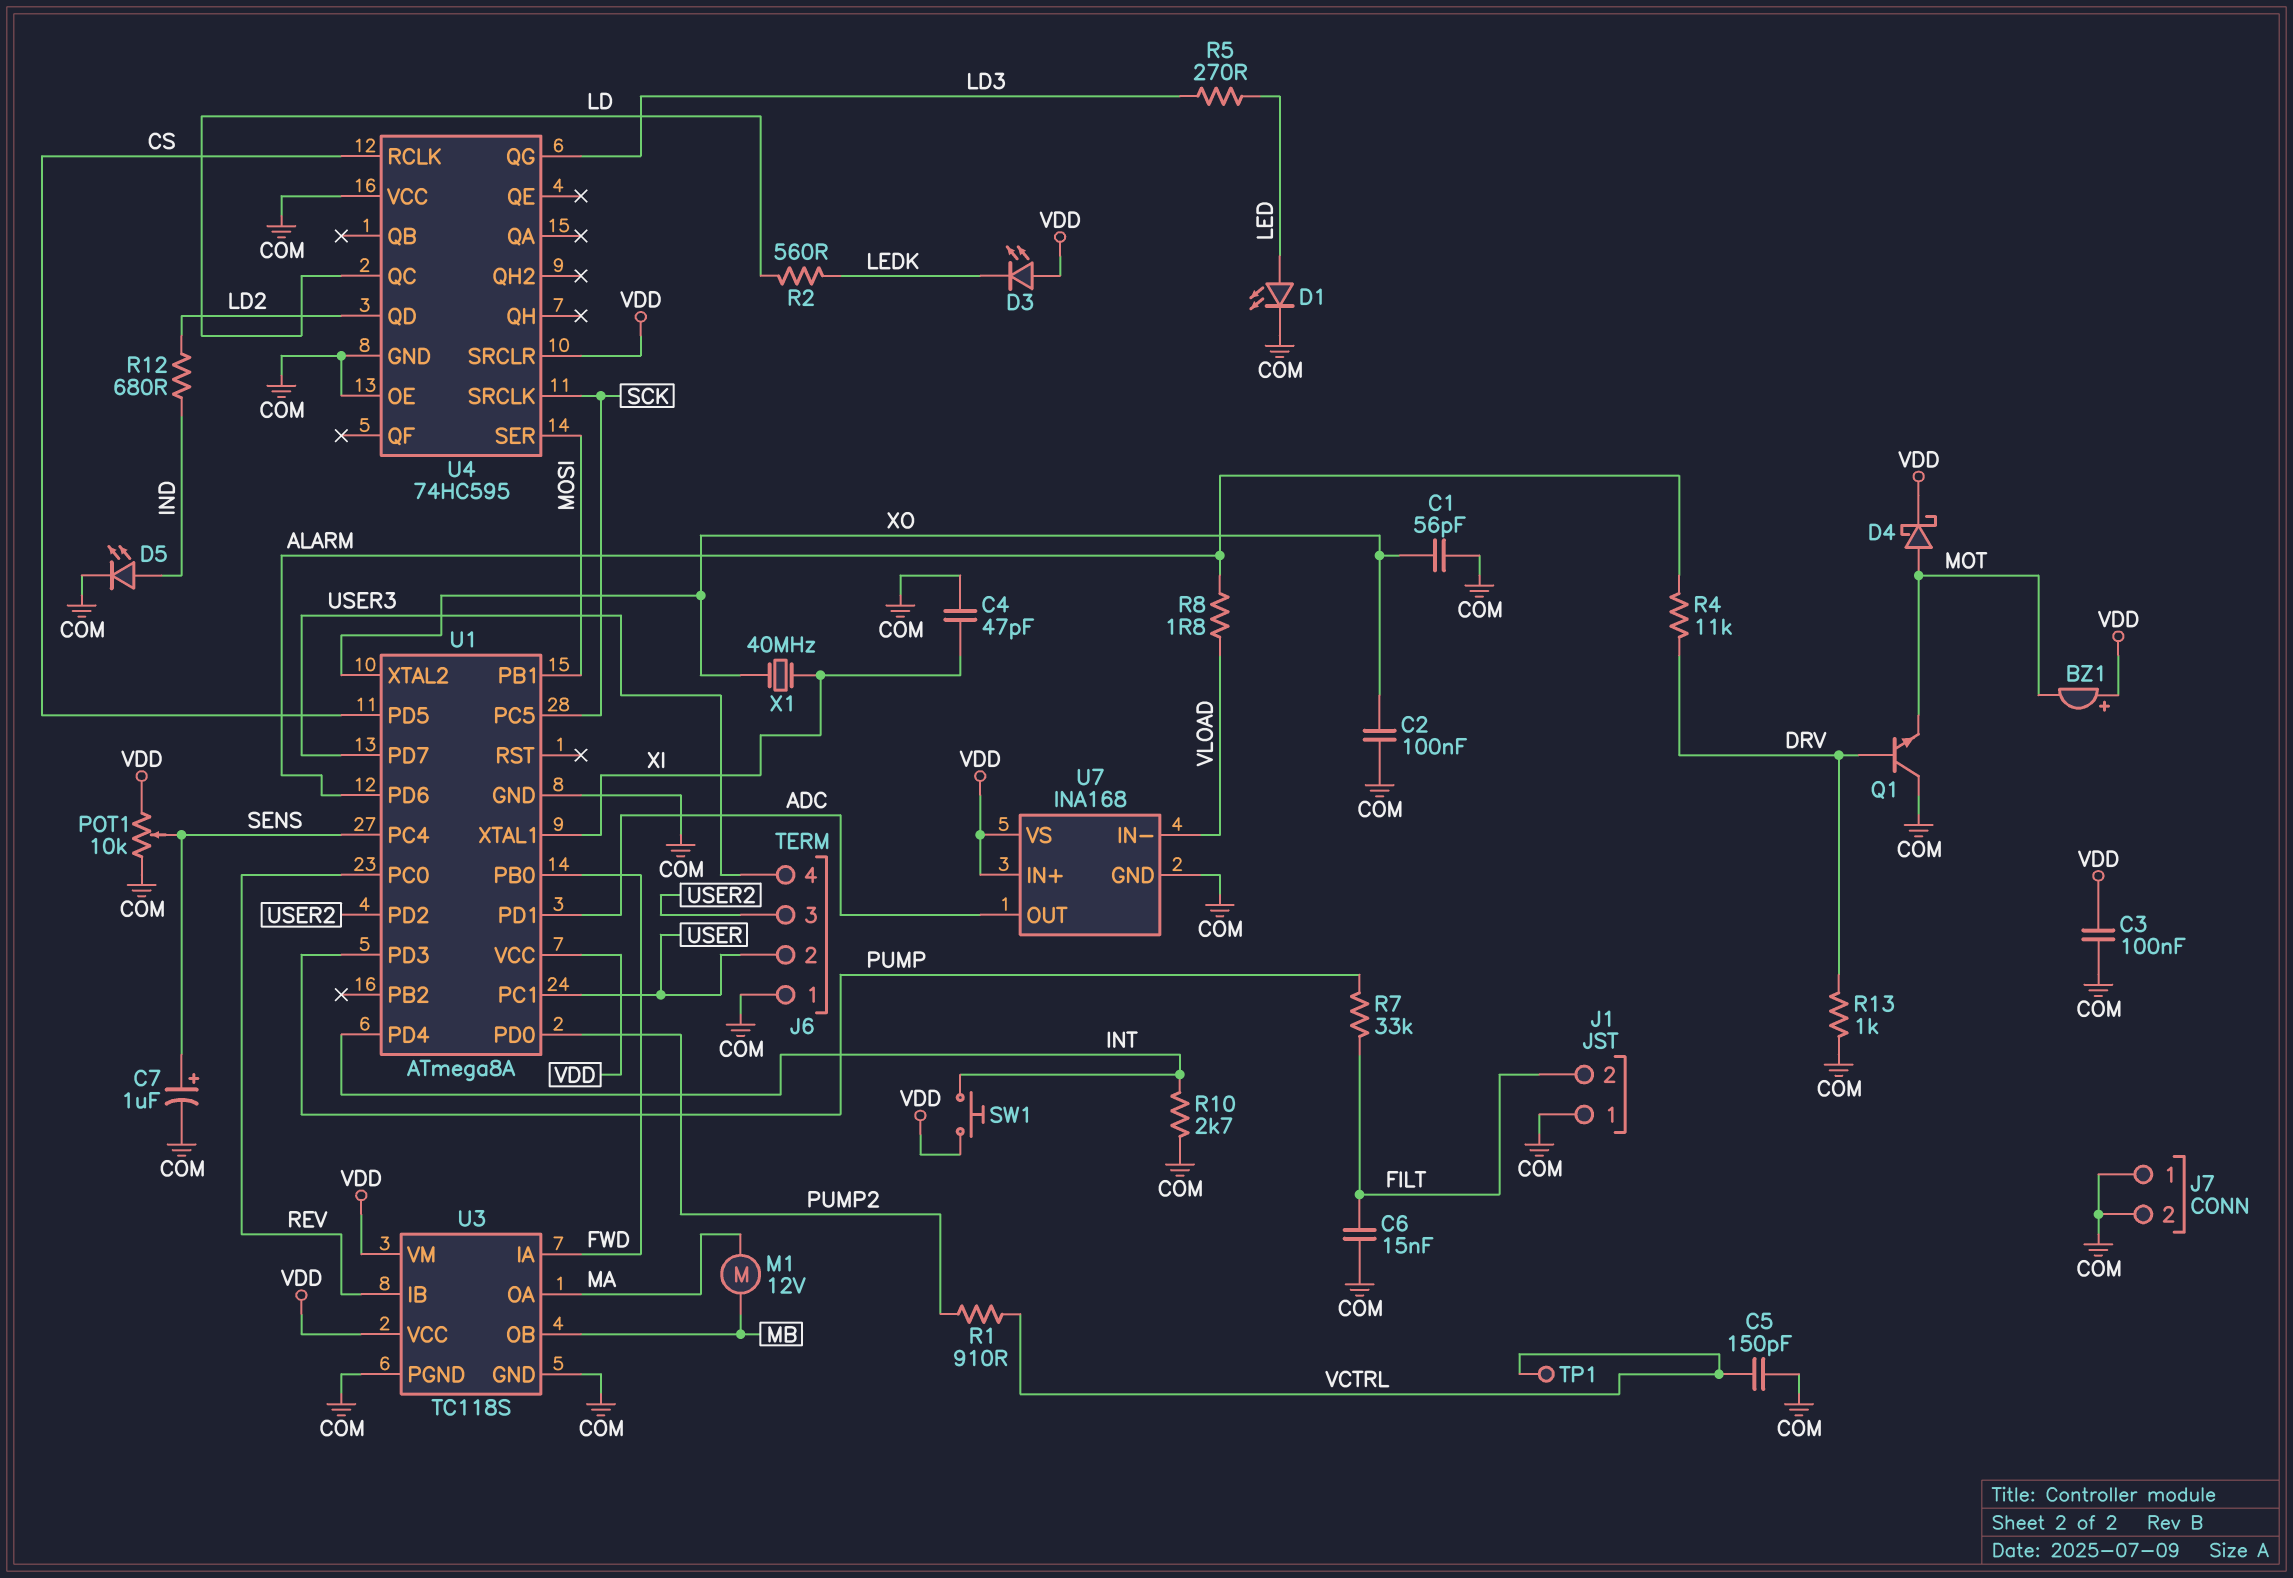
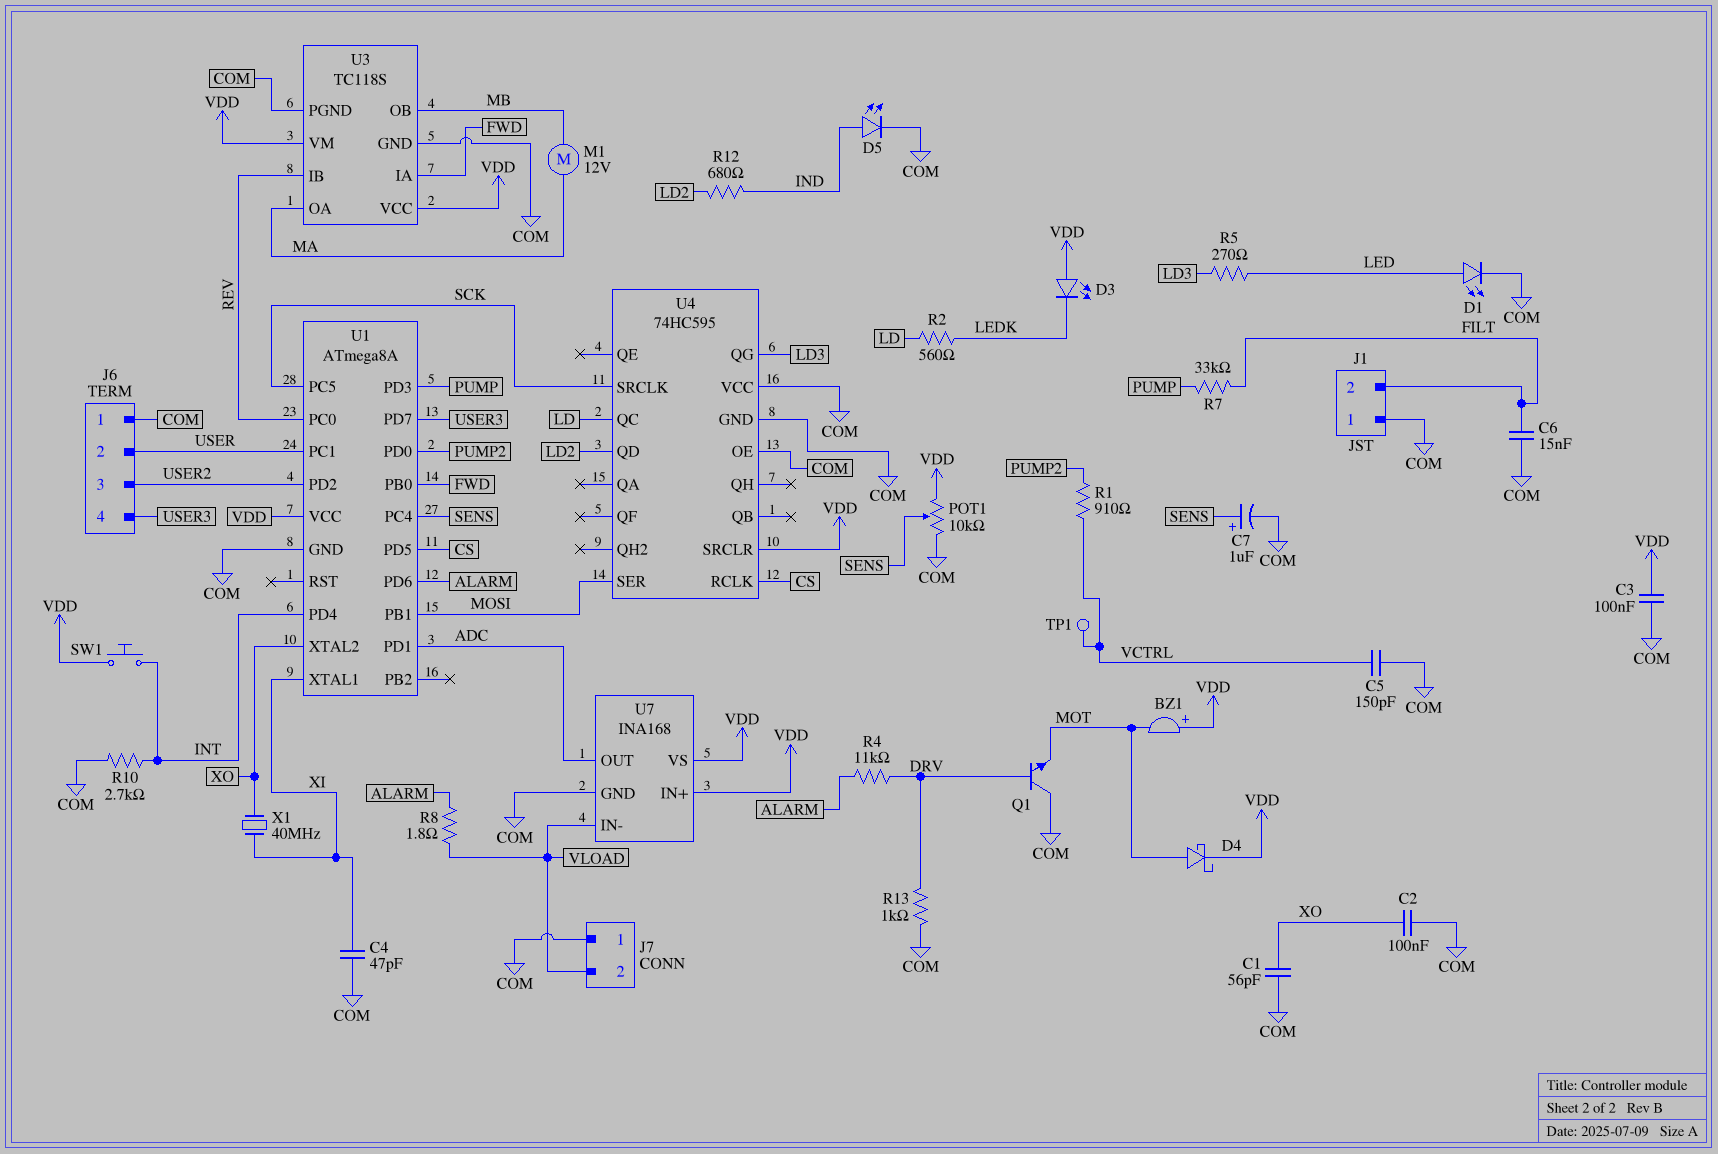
J7 pin 2: COM -> VLOAD

